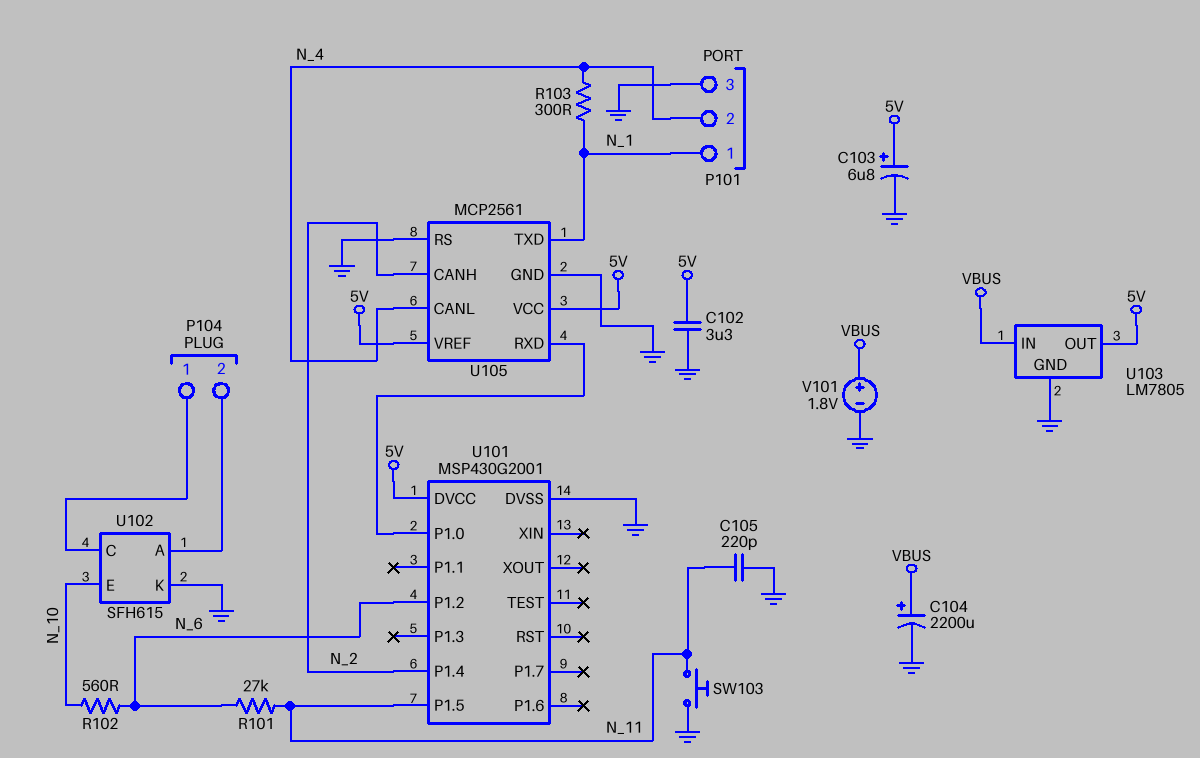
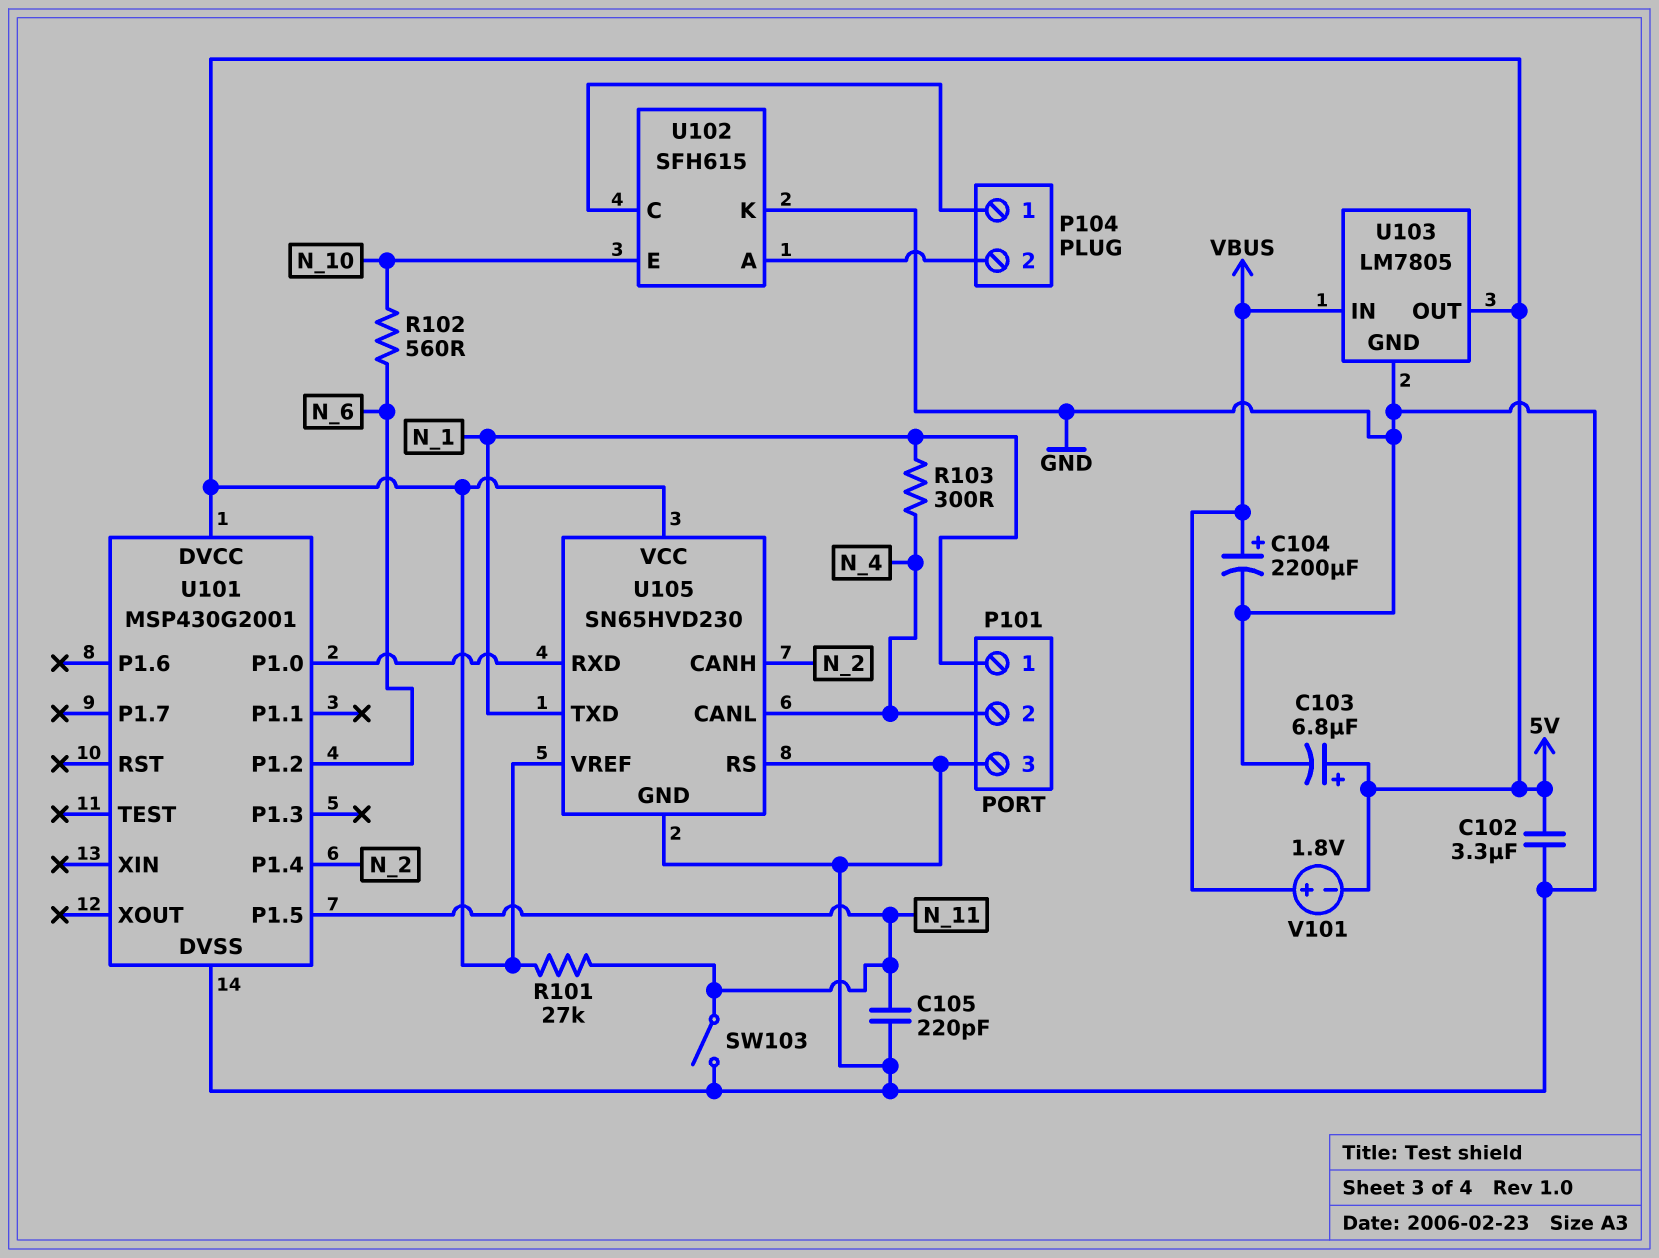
R101: 27k (N_6, N_11) -> 27k (5V, N_11)
SW103: button (GND, N_11) -> switch (GND, N_11)
U105: MCP2561 -> SN65HVD230
V101: 1.8V (plus VBUS, minus GND) -> 1.8V (plus VBUS, minus 5V)

